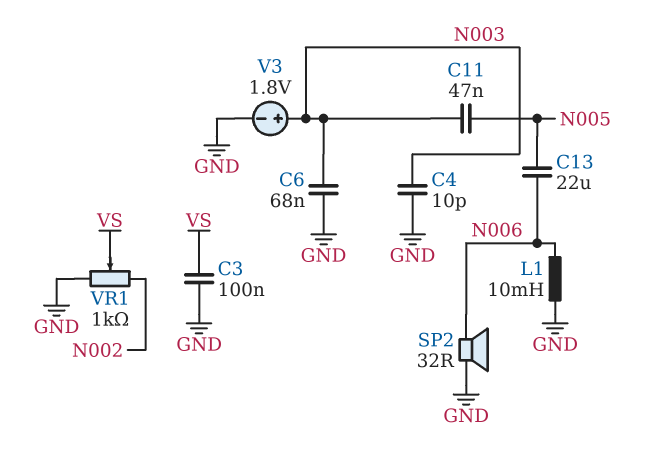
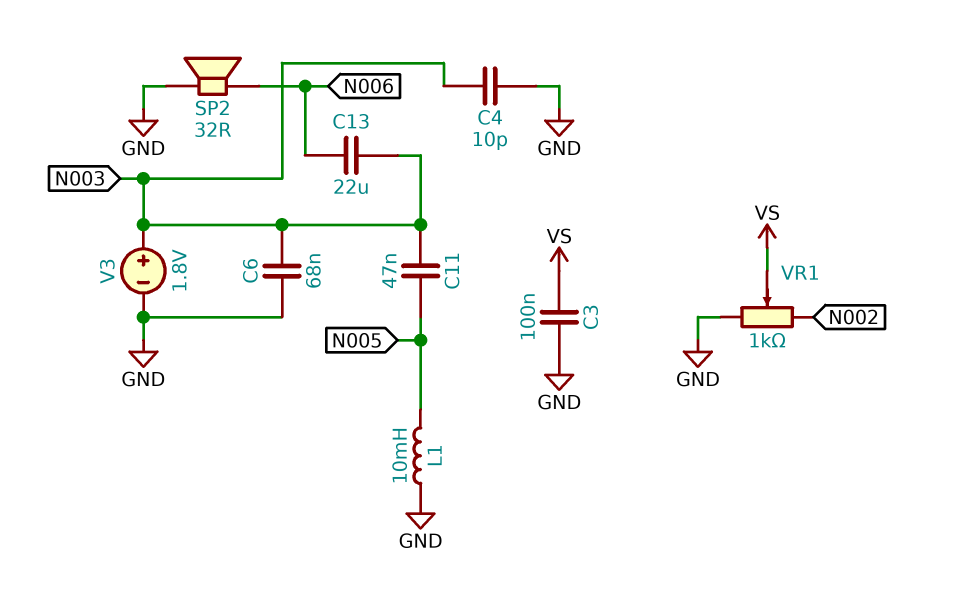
C13: 22uF (N005, N006) -> 22uF (N003, N006)
L1: 10mH (GND, N006) -> 10mH (GND, N005)

